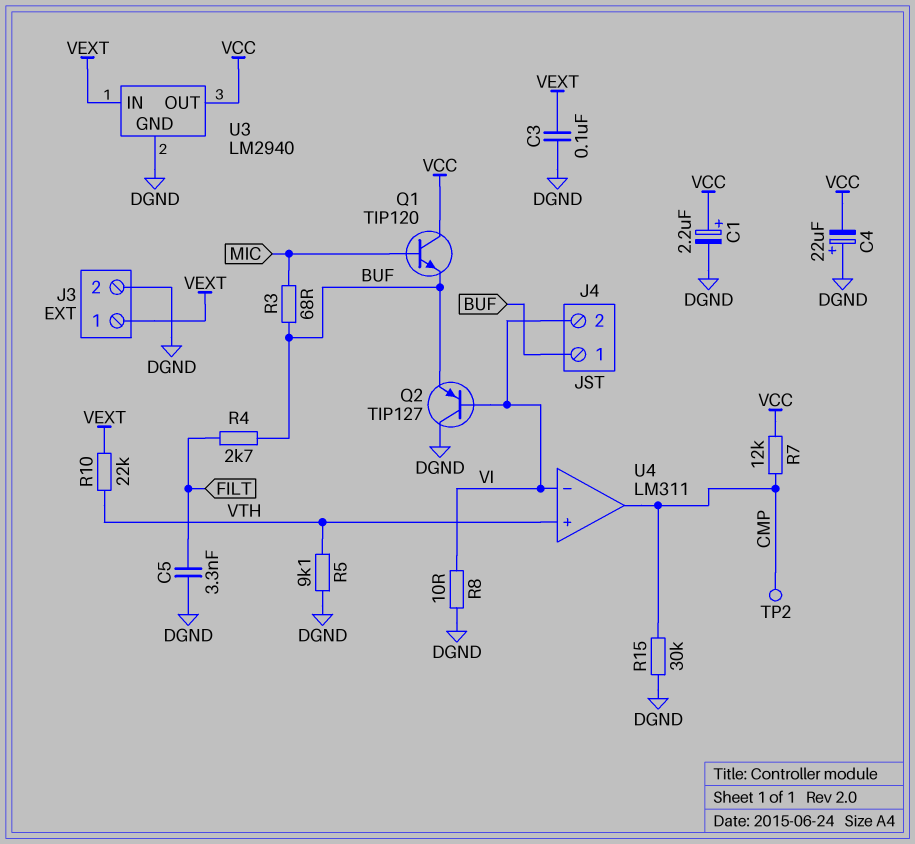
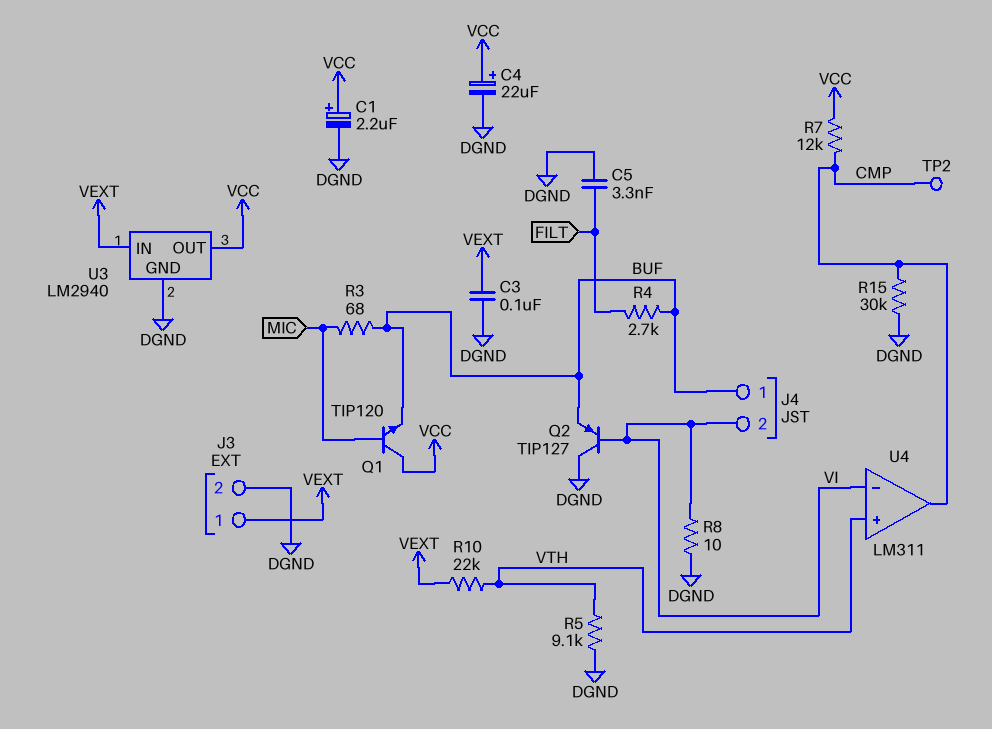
C4: 22uF (plus DGND, minus VCC) -> 22uF (plus VCC, minus DGND)

